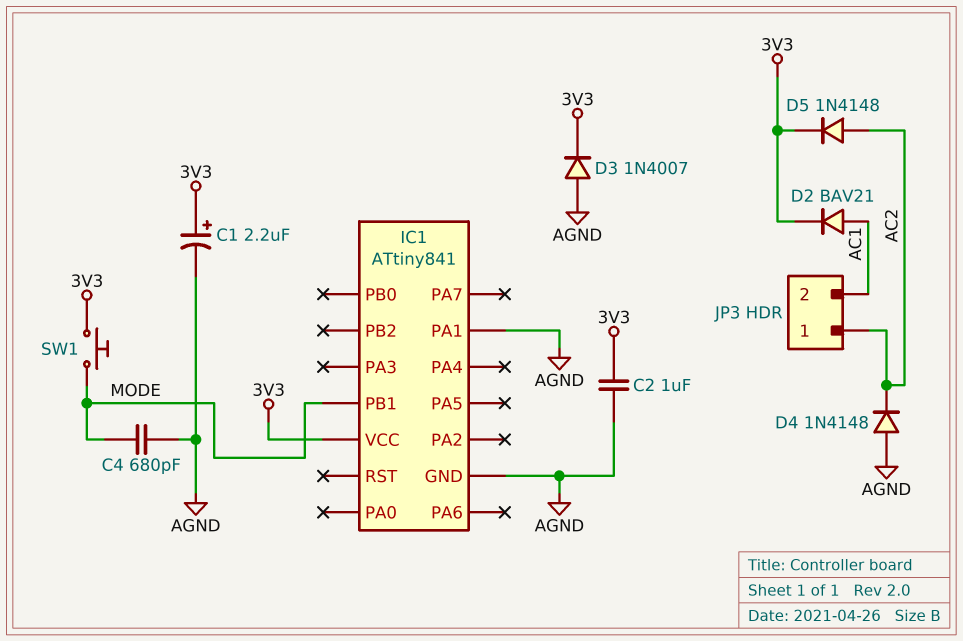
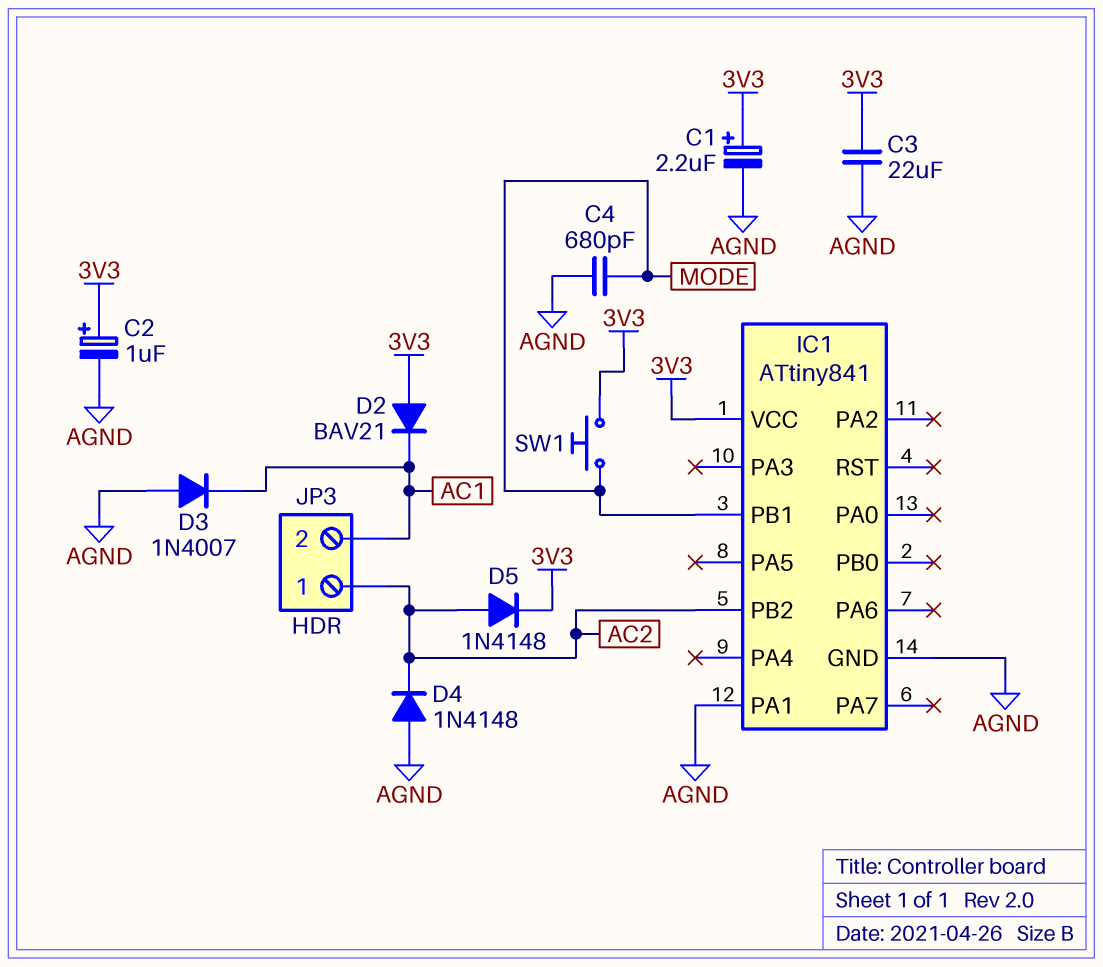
C2: 1uF (3V3, AGND) -> 1uF (plus 3V3, minus AGND)
C3: none -> 22uF (3V3, AGND)
D2: diode BAV21 (A AC1, K 3V3) -> diode BAV21 (A 3V3, K AC1)
D3: diode 1N4007 (A AGND, K 3V3) -> diode 1N4007 (A AGND, K AC1)
IC1 pin PB2: none -> AC2

